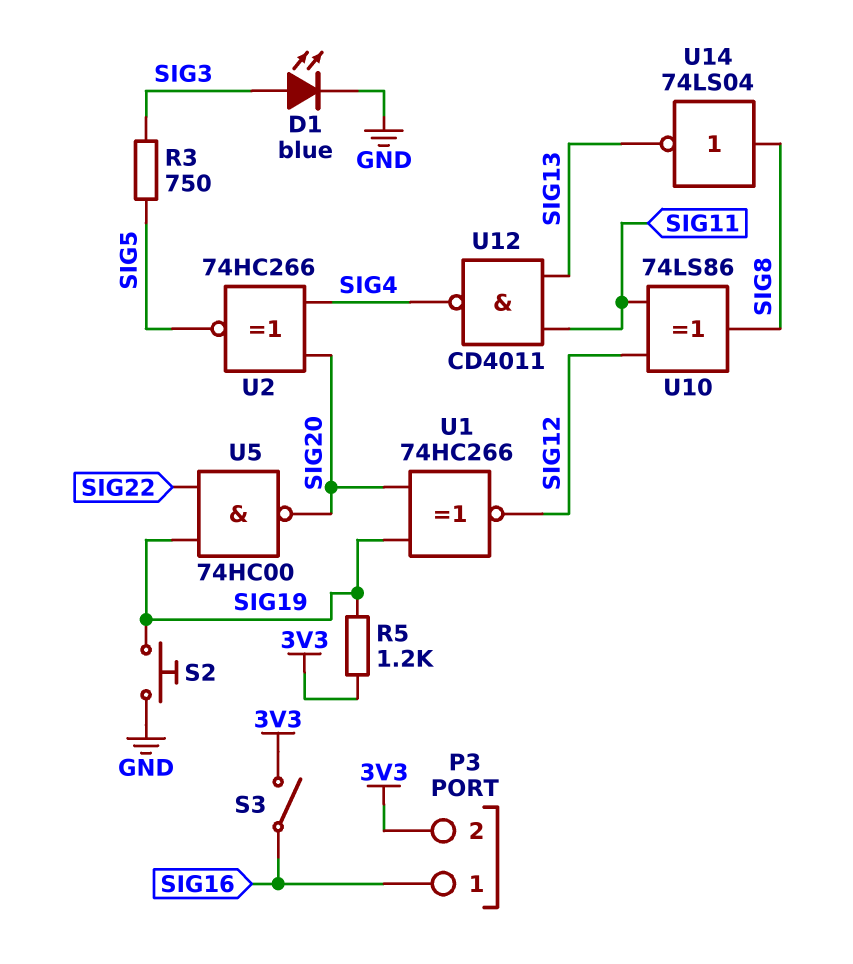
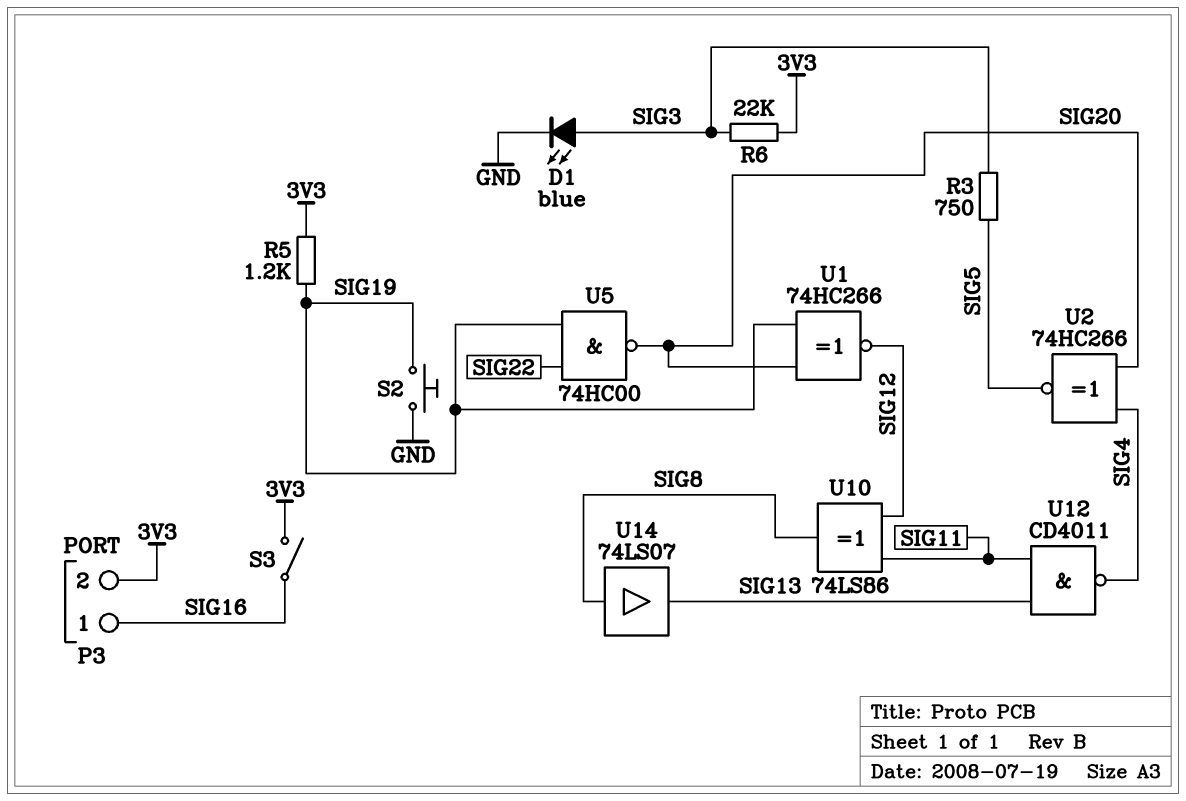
R6: none -> 22k (3V3, SIG3)
U14: NOT 74LS04 (in SIG8, out SIG13) -> buffer 74LS07 (in SIG8, out SIG13)

